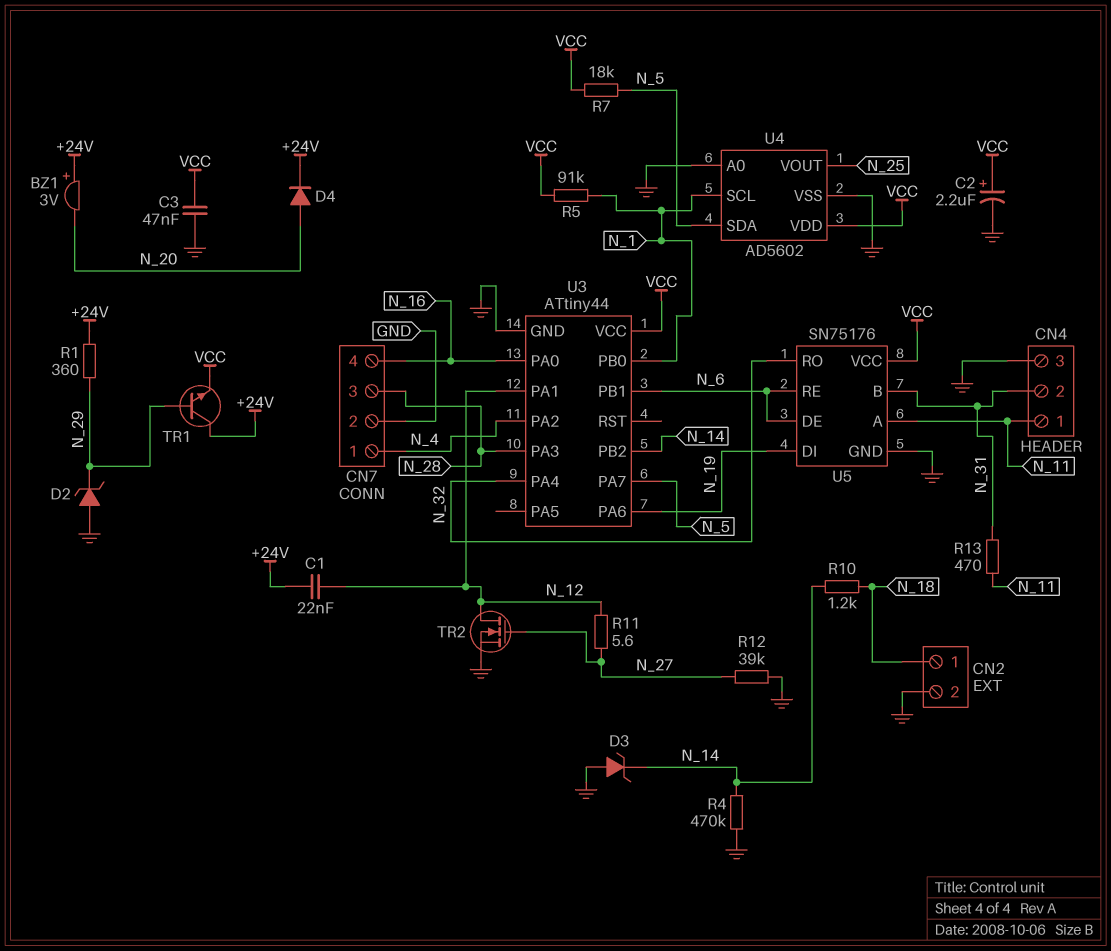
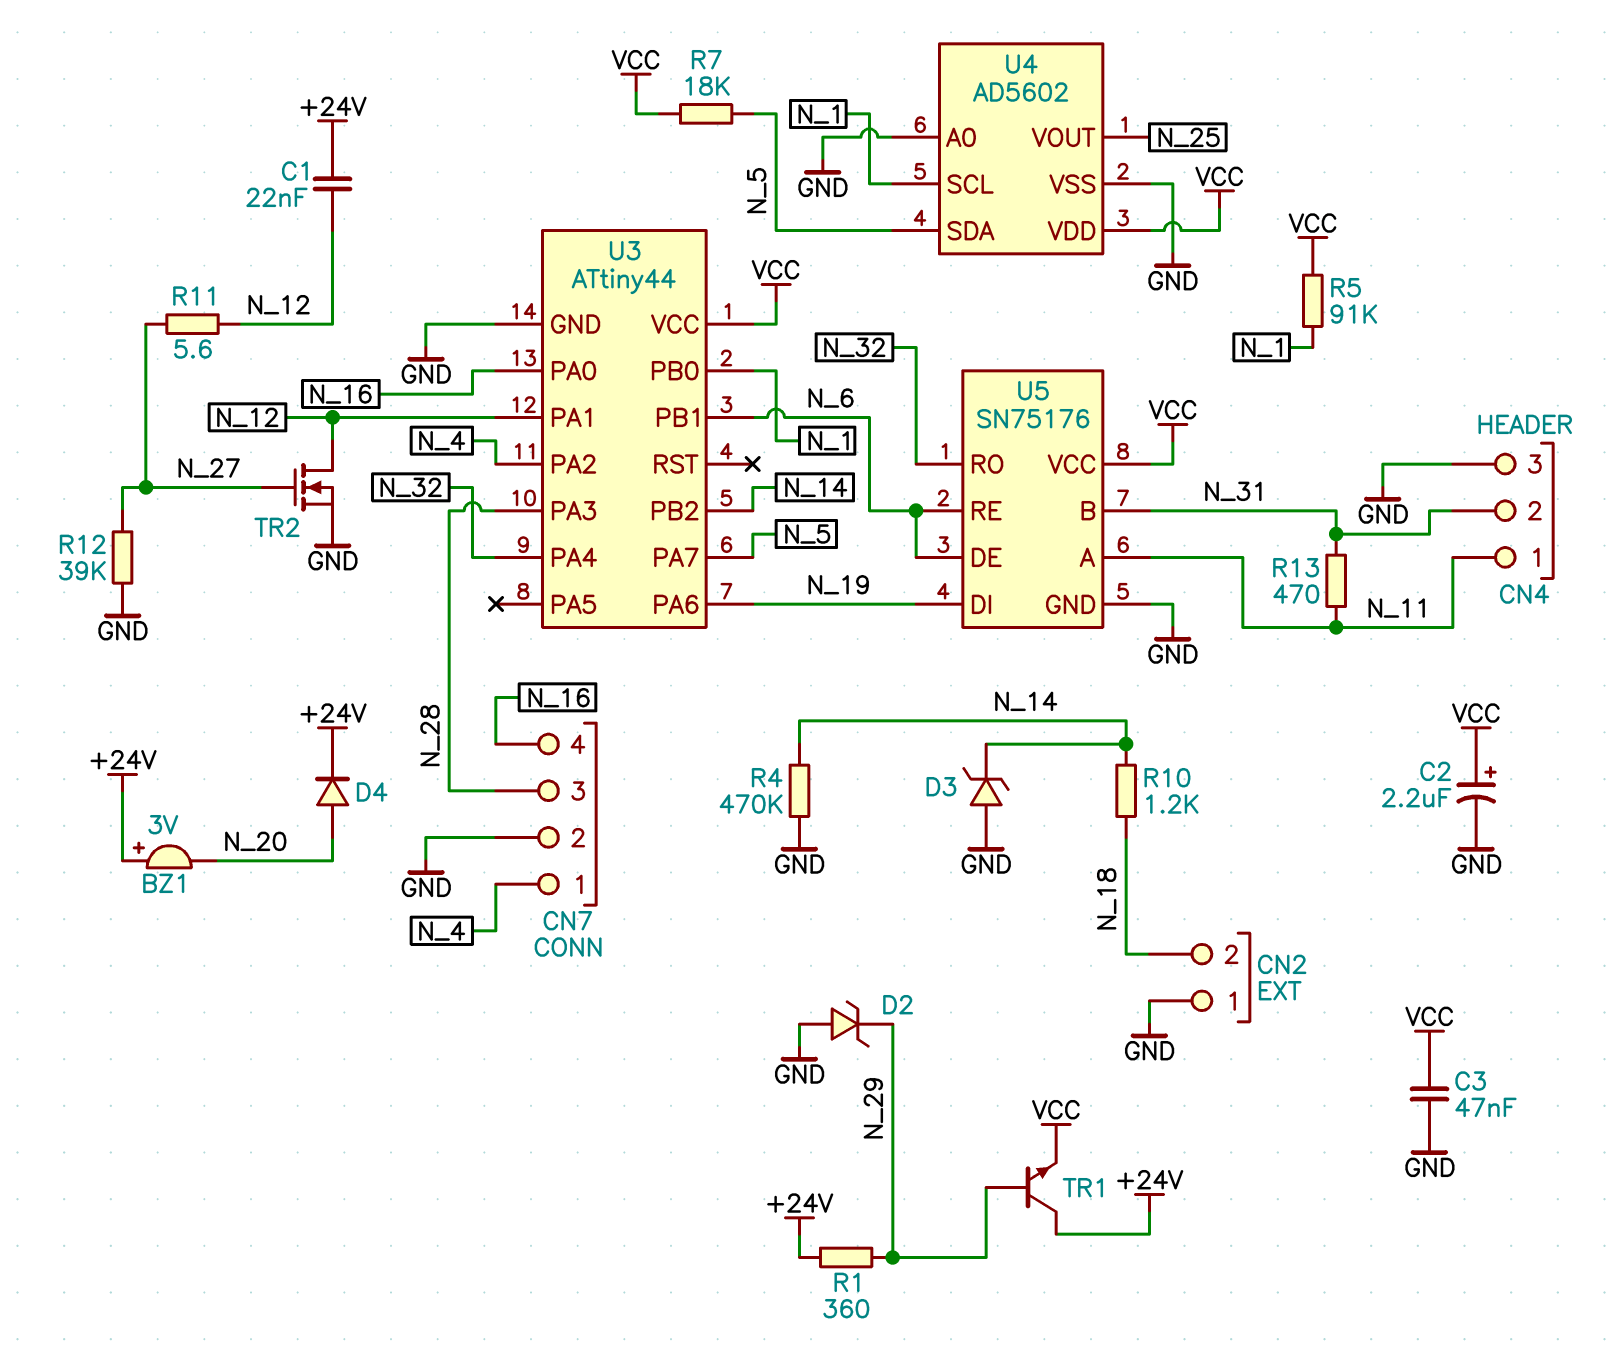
CN2 pin 1: N_18 -> GND
CN2 pin 2: GND -> N_18

